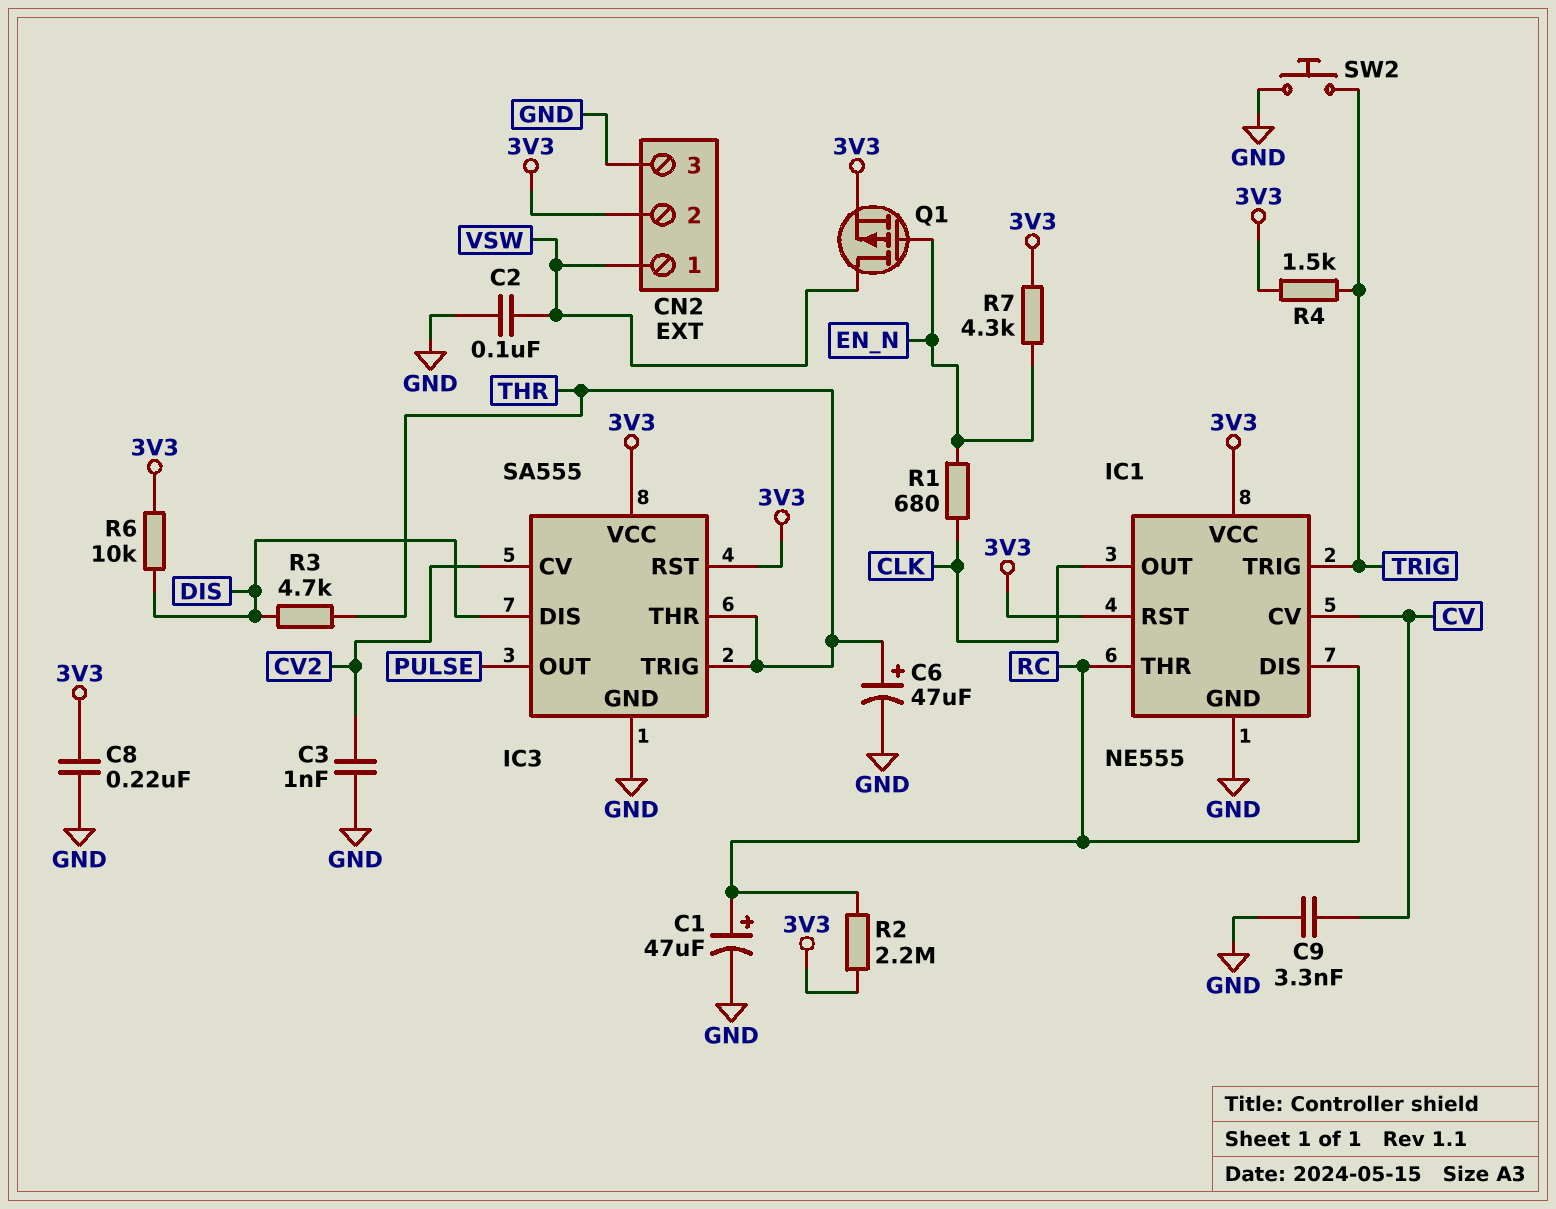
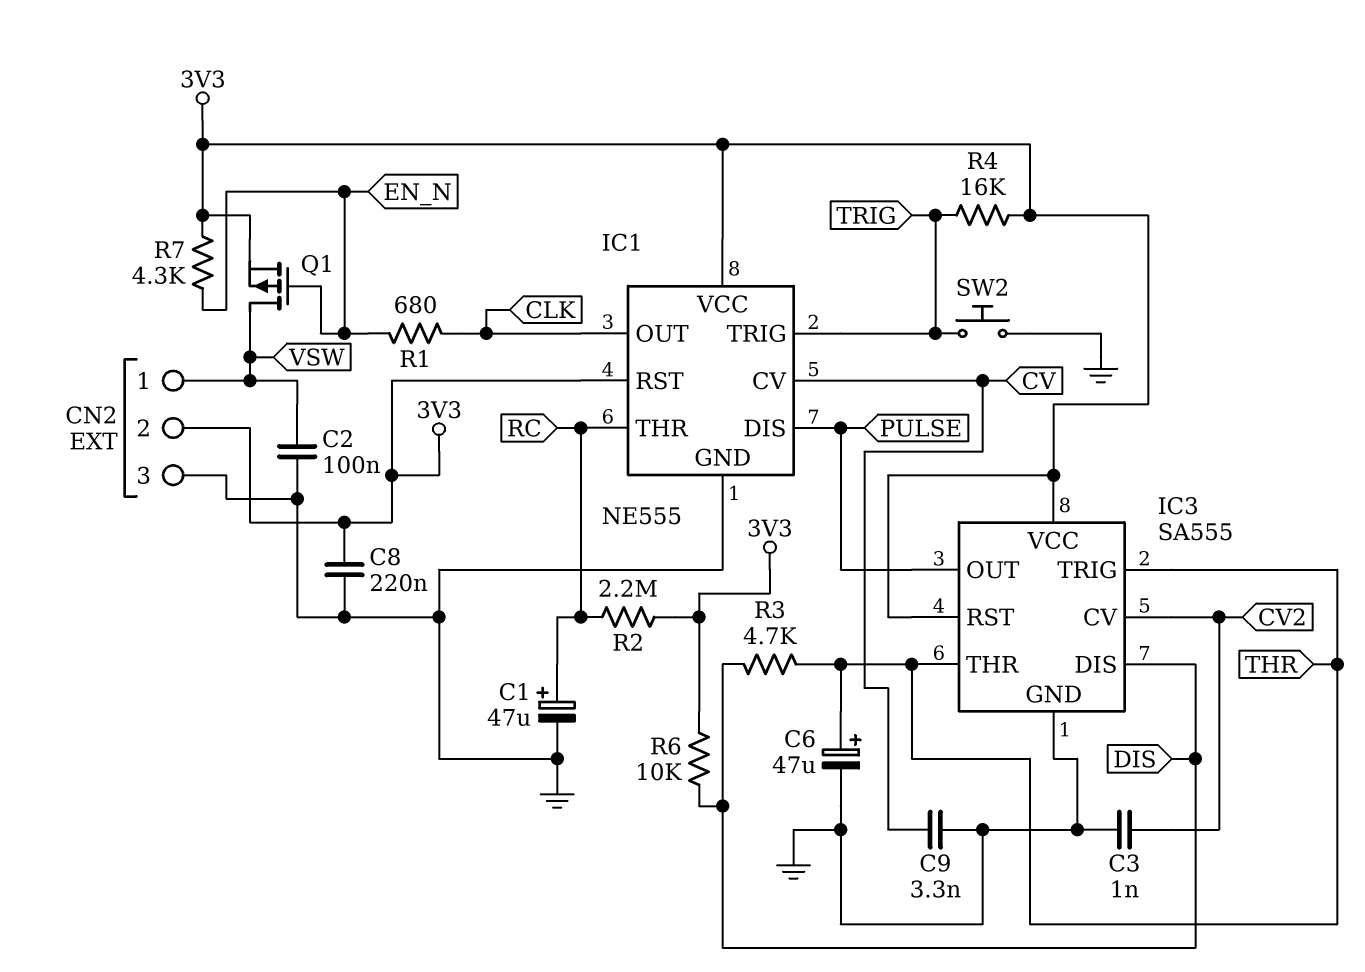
IC1 pin DIS: RC -> PULSE
R4: 1.5k (3V3, TRIG) -> 16k (3V3, TRIG)

